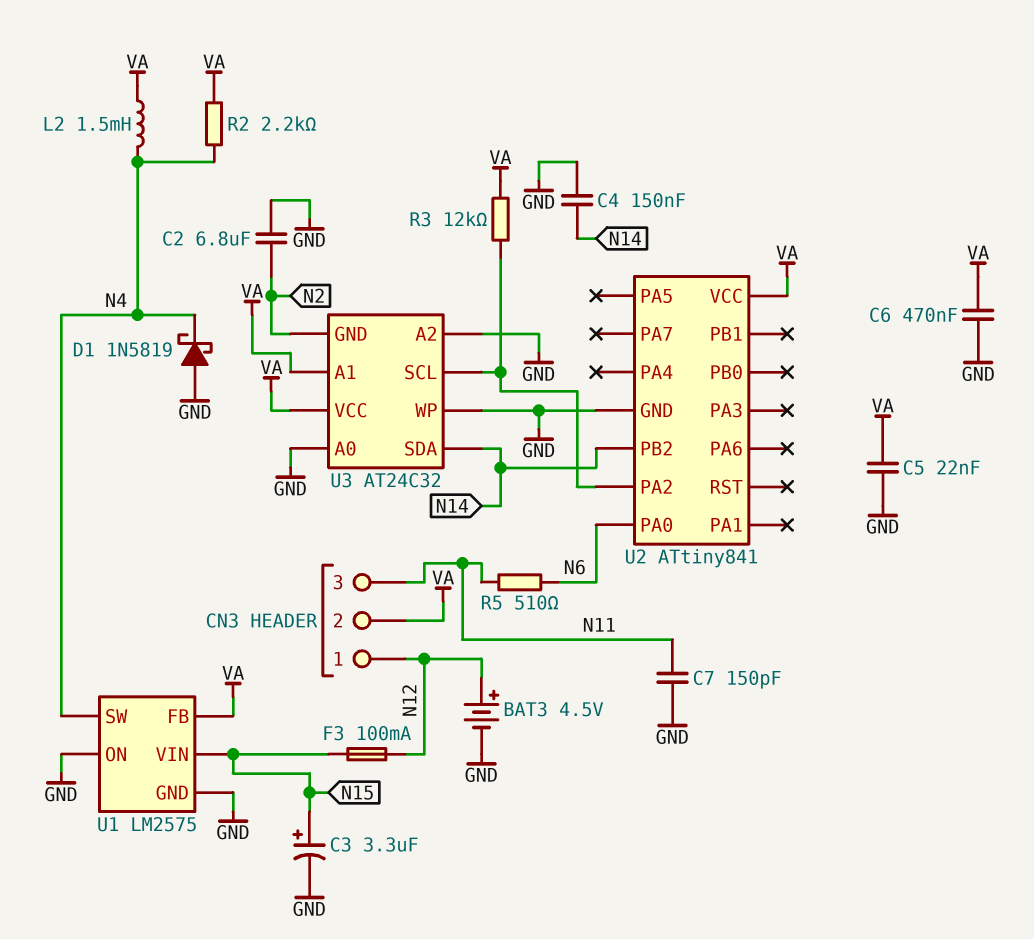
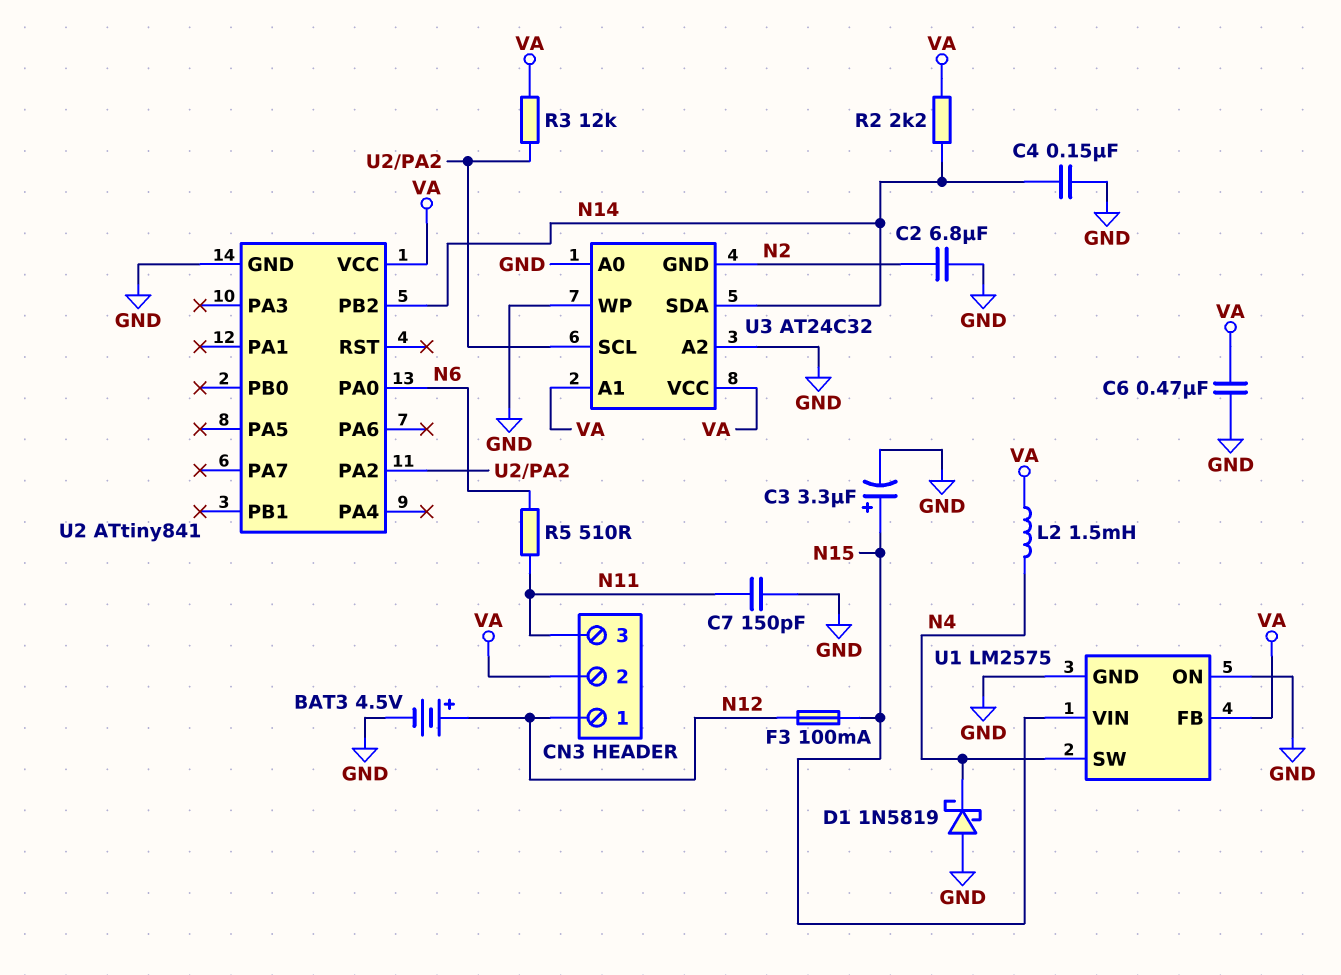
C5: 22nF (GND, VA) -> none
R2: 2.2k (N4, VA) -> 2.2k (N14, VA)

